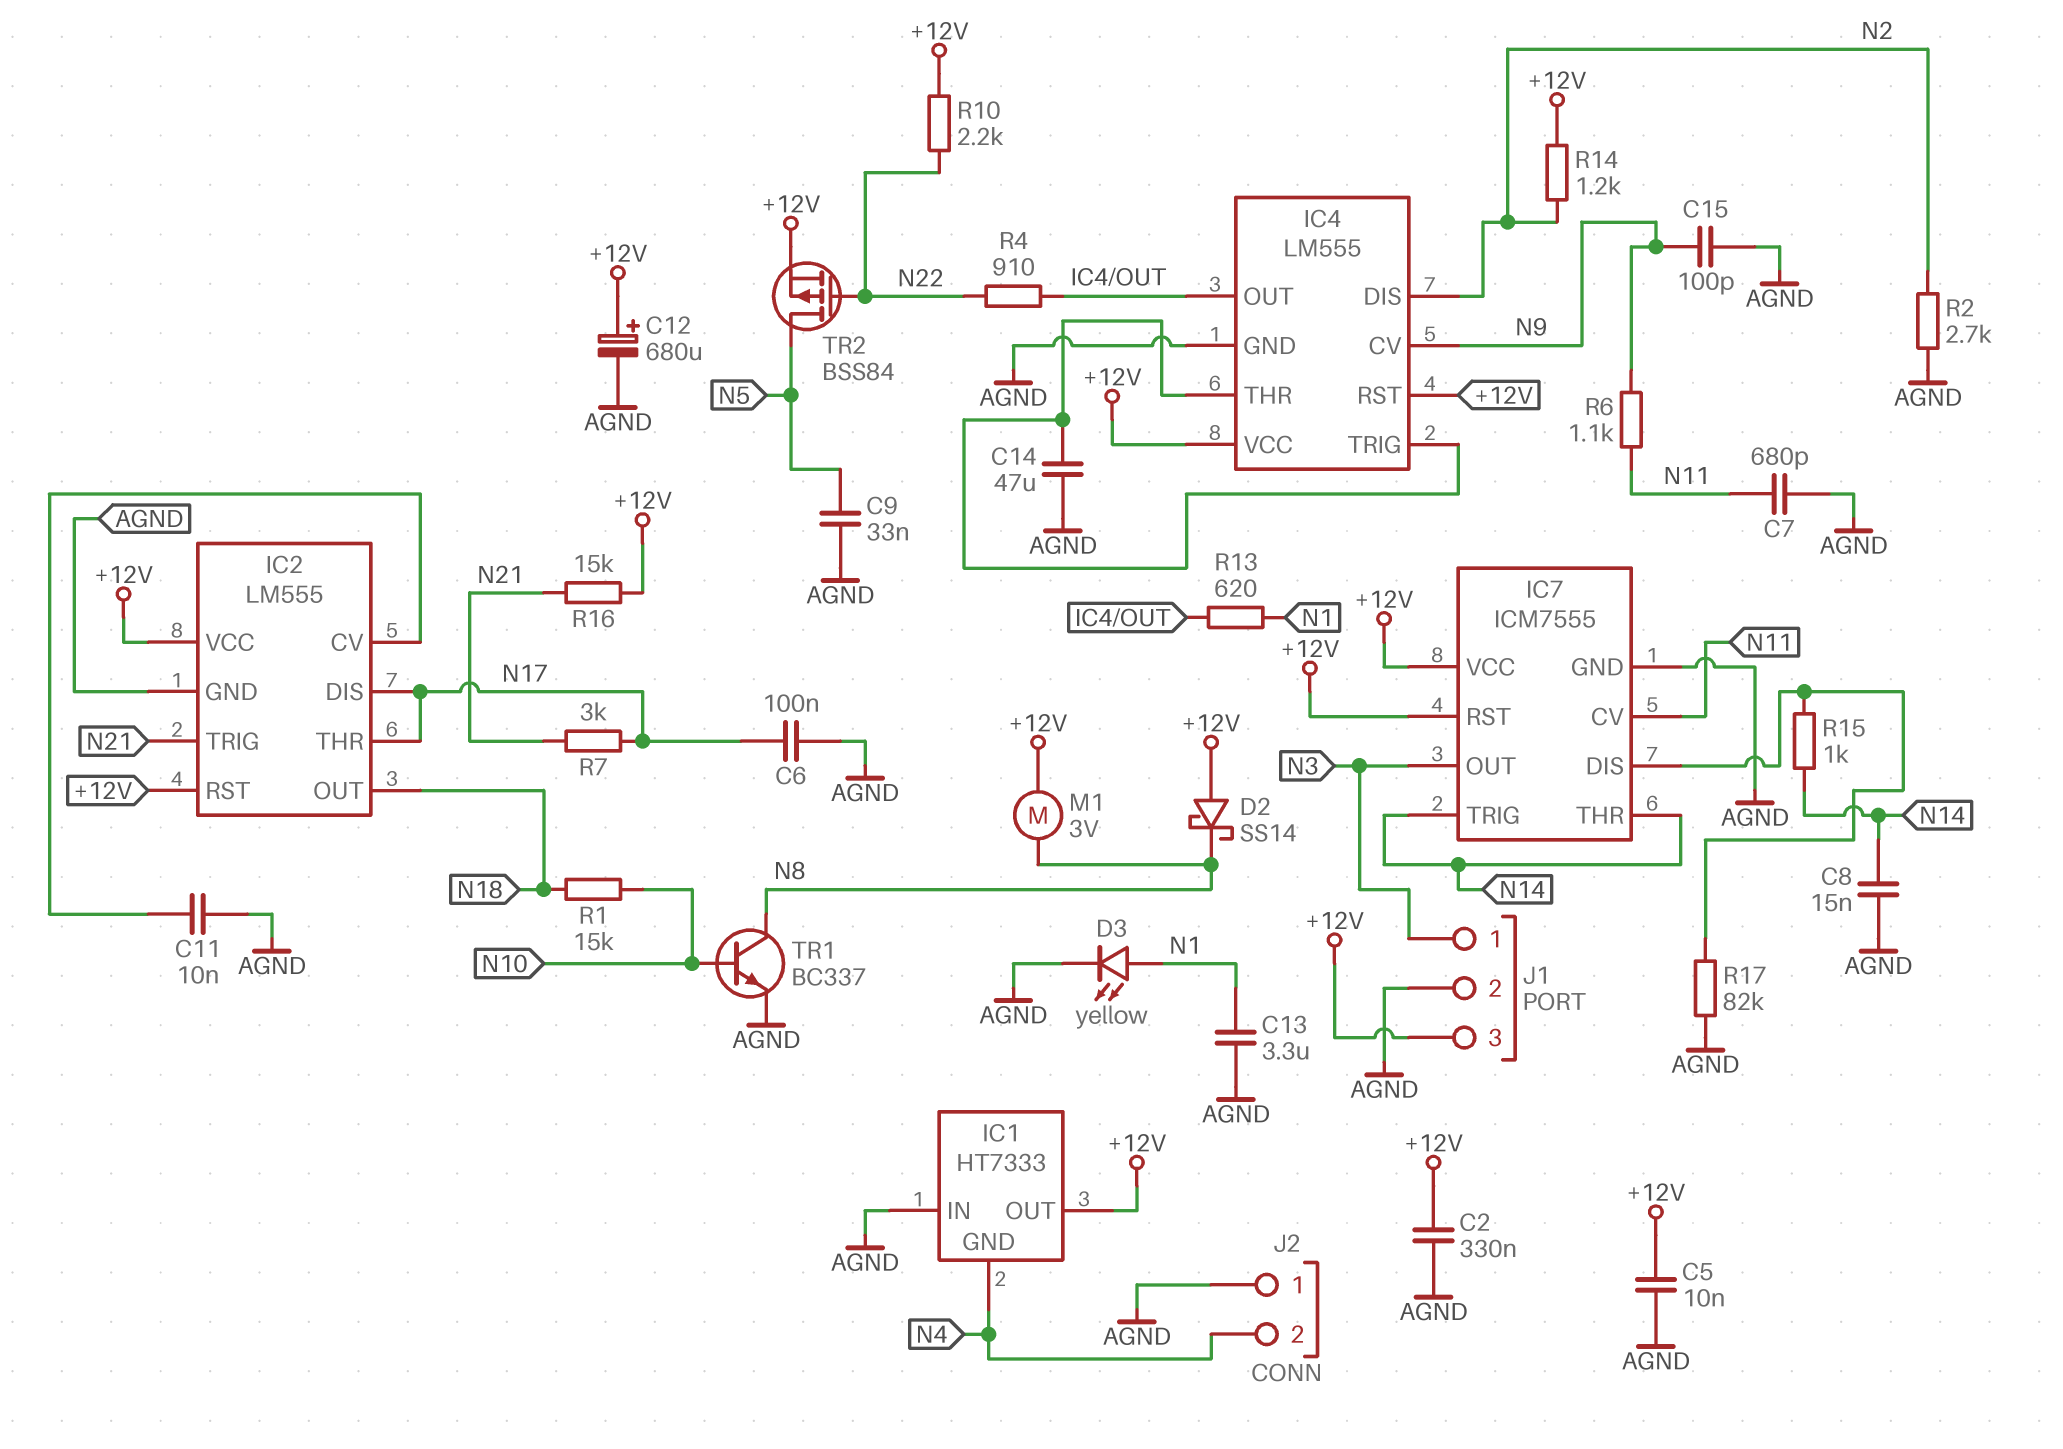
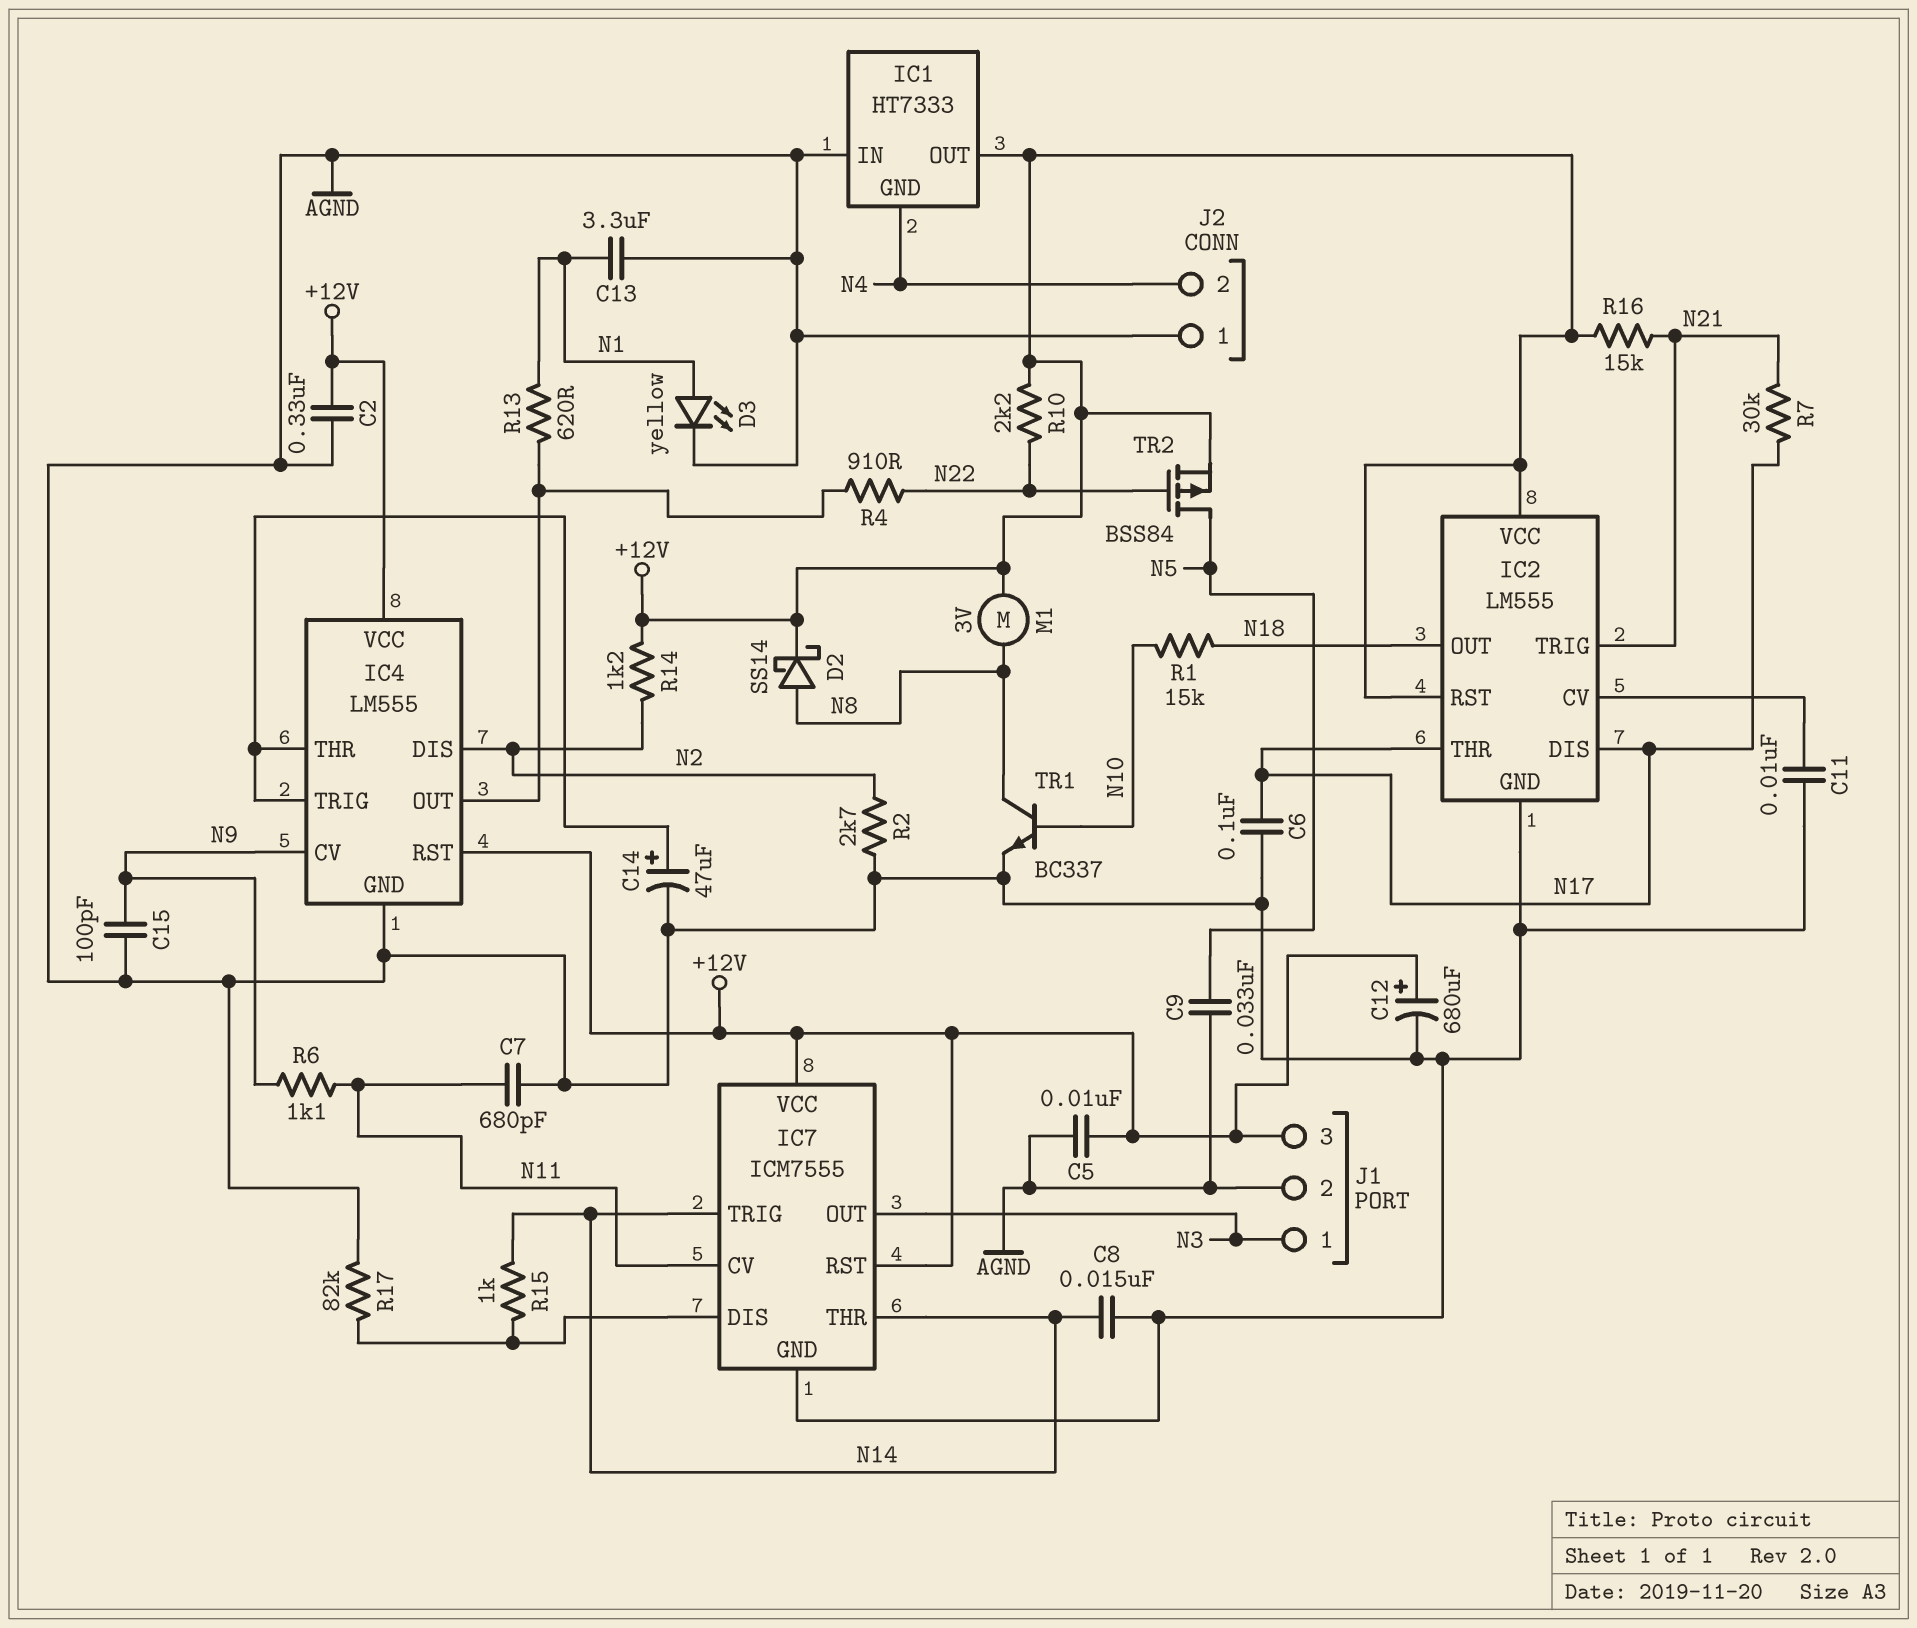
C14: 47uF (AGND, IC4/THR) -> 47uF (plus IC4/THR, minus AGND)
D2: schottky SS14 (A +12V, K N8) -> schottky SS14 (A N8, K +12V)
R7: 3k (N17, N21) -> 30k (N17, N21)

